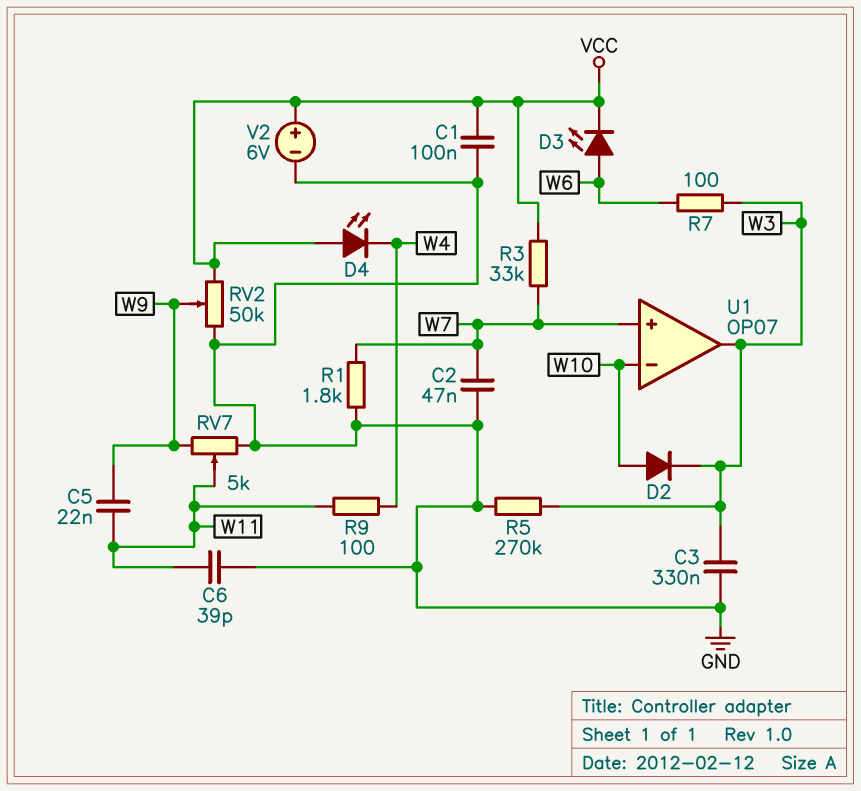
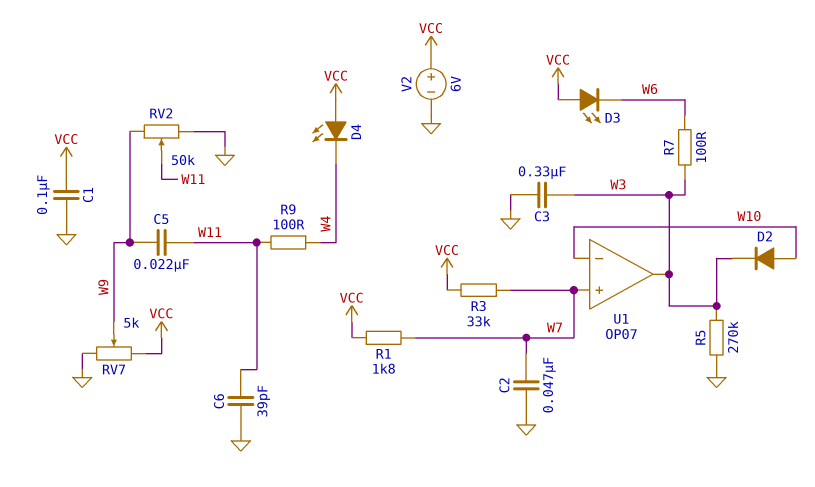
D3: LED (A W6, K VCC) -> LED (A VCC, K W6)
R1: 1.8k (GND, W7) -> 1.8k (VCC, W7)
RV2: 50k (GND, VCC, wiper W9) -> 50k (GND, W9, wiper W11)
RV7: 5k (GND, W9, wiper W11) -> 5k (GND, VCC, wiper W9)

